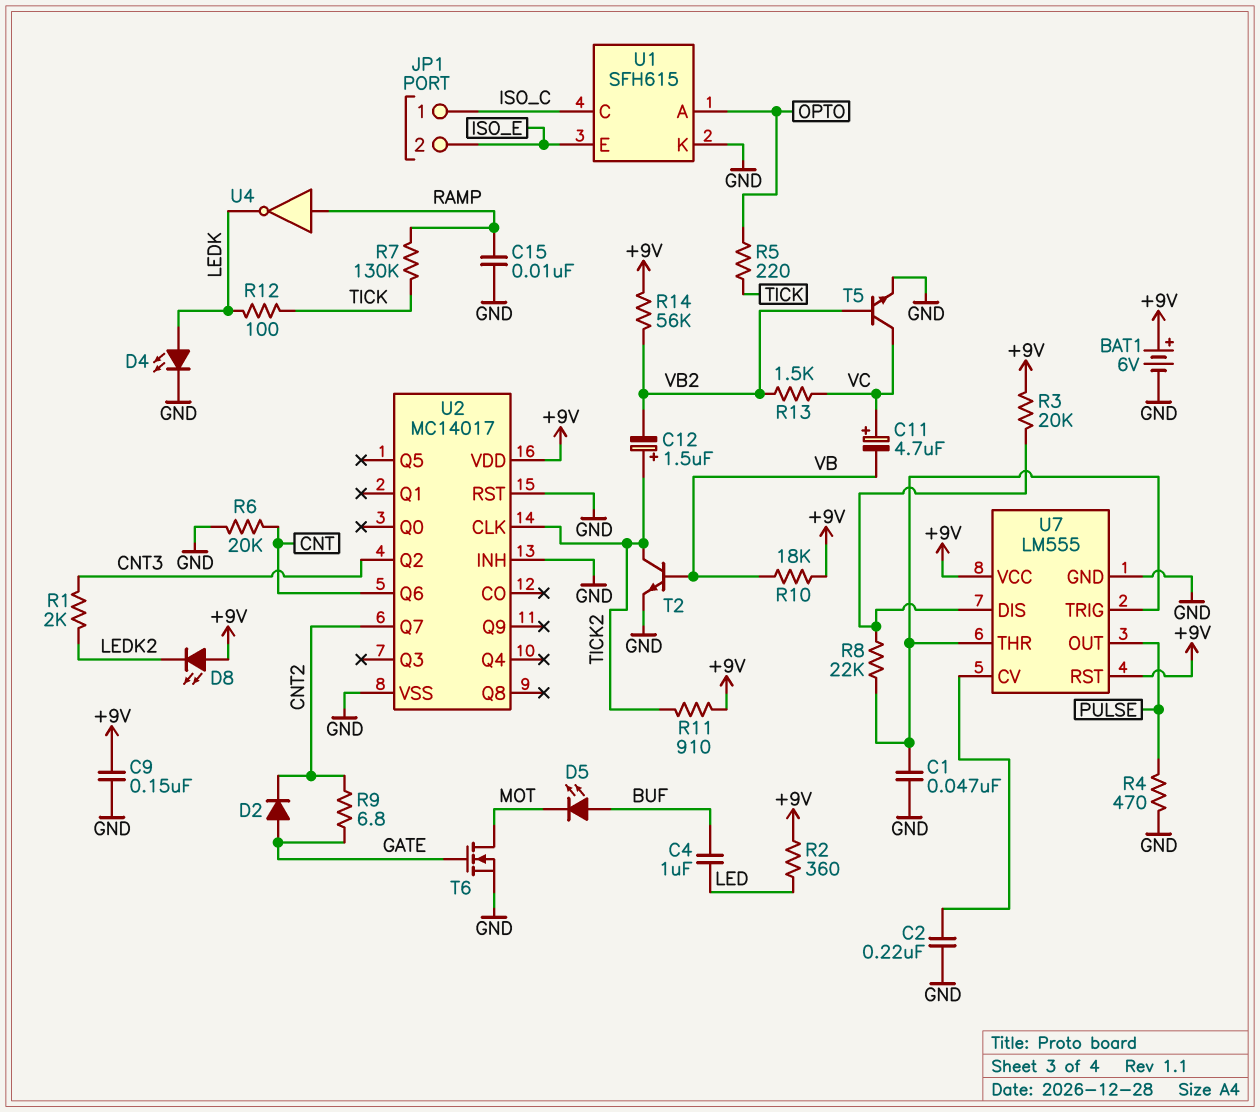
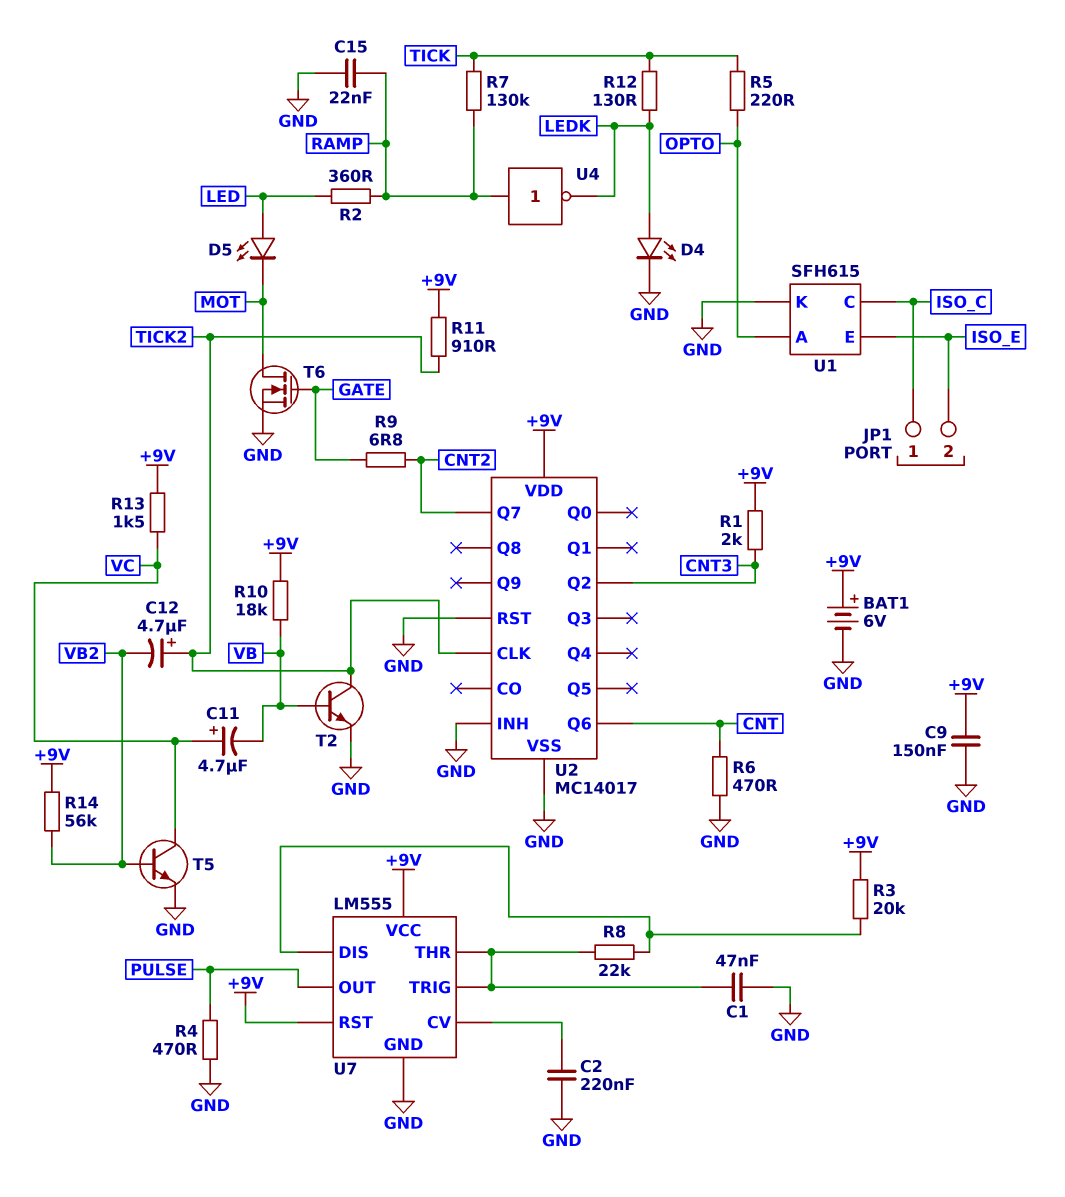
C4: 1uF (BUF, LED) -> none
C12: 1.5uF (plus TICK2, minus VB2) -> 4.7uF (plus TICK2, minus VB2)
C15: 10nF (GND, RAMP) -> 22nF (GND, RAMP)
D2: diode (A GATE, K CNT2) -> none
D5: LED (A BUF, K MOT) -> LED (A LED, K MOT)
D8: LED (A +9V, K LEDK2) -> none
R1: 2k (CNT3, LEDK2) -> 2k (+9V, CNT3)
R2: 360 (+9V, LED) -> 360 (LED, RAMP)
R6: 20k (CNT, GND) -> 470 (CNT, GND)
R12: 100 (LEDK, TICK) -> 130 (LEDK, TICK)
R13: 1.5k (VB2, VC) -> 1.5k (+9V, VC)

